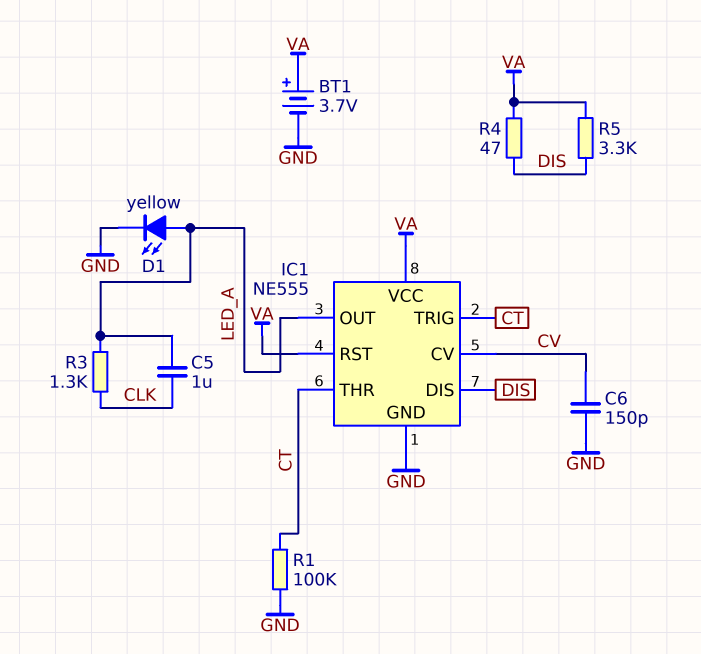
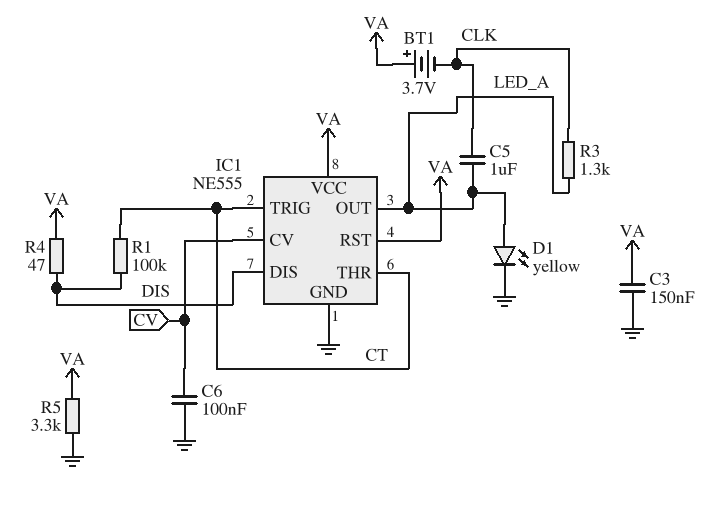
BT1: 3.7V (plus VA, minus GND) -> 3.7V (plus VA, minus CLK)
C3: none -> 150nF (GND, VA)
C6: 150pF (CV, GND) -> 100nF (CV, GND)
R1: 100k (CT, GND) -> 100k (CT, DIS)
R5: 3.3k (DIS, VA) -> 3.3k (GND, VA)

